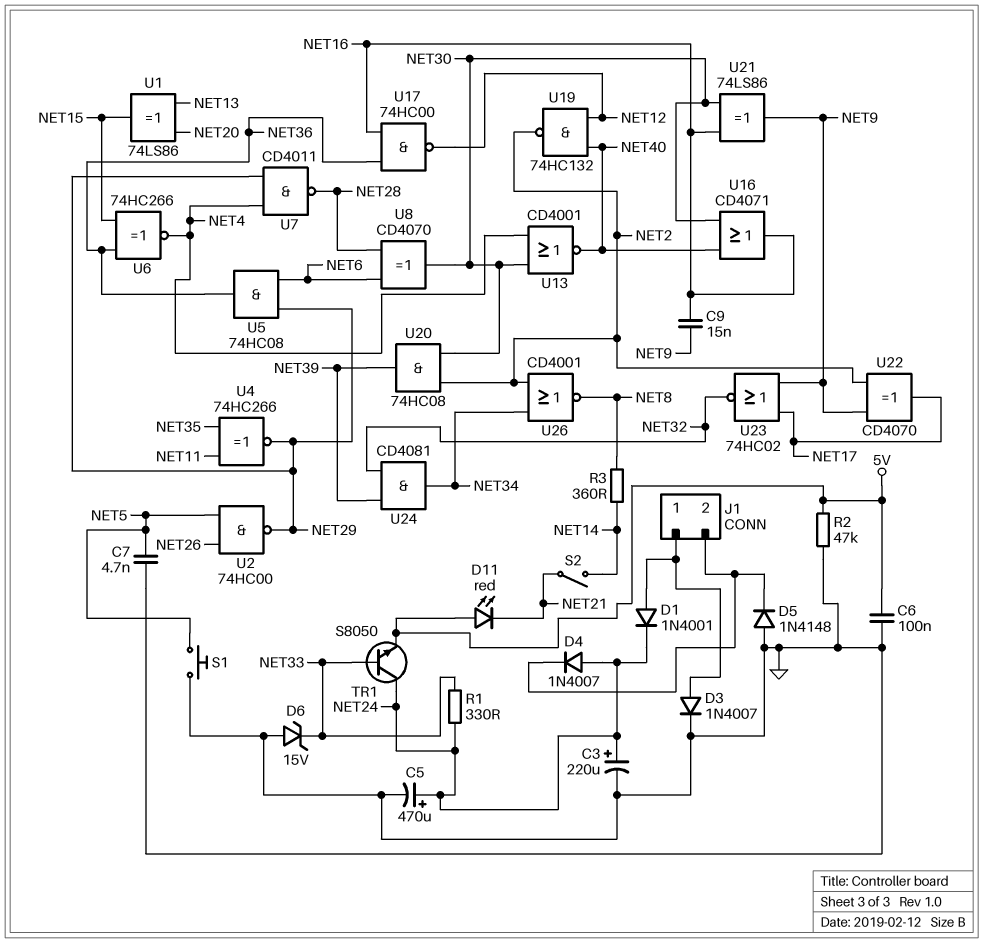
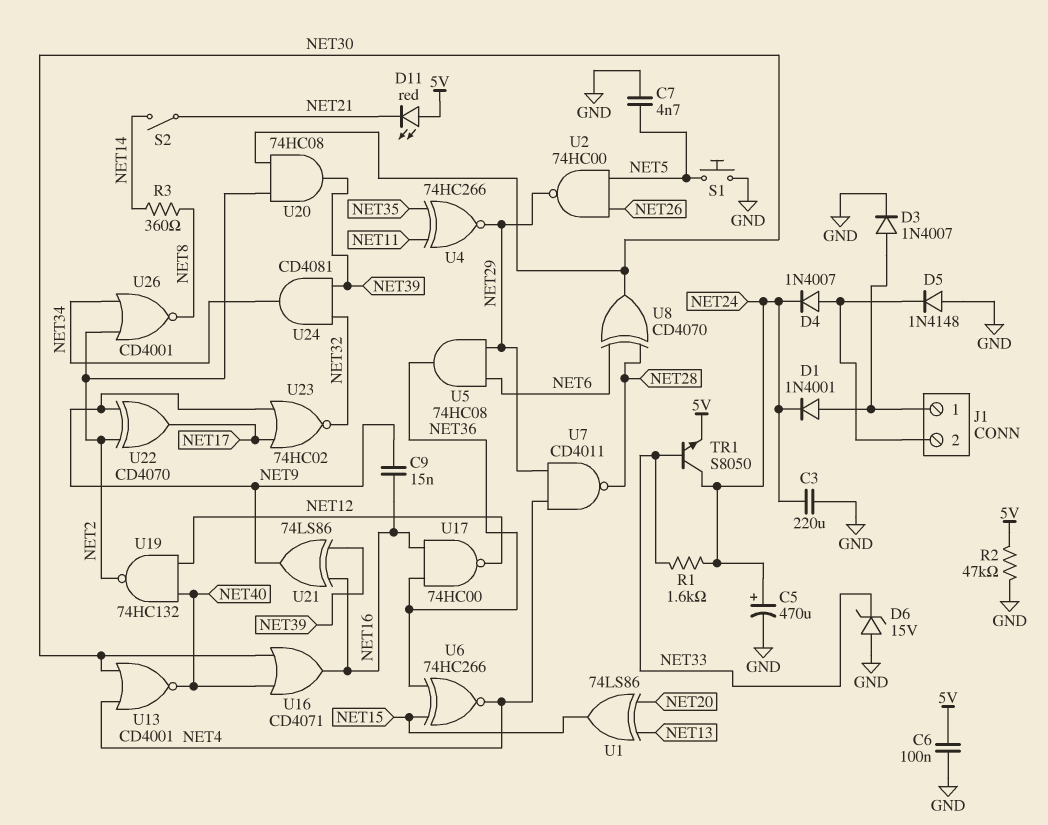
C3: 220uF (plus NET24, minus GND) -> 220uF (GND, NET24)
D4: diode 1N4007 (A NET24, K J1/2) -> diode 1N4007 (A J1/2, K NET24)
R1: 330 (NET24, NET33) -> 1.6k (NET24, NET33)
U21: XOR 74LS86 (in NET16, in NET30, out NET9) -> XOR 74LS86 (in NET16, in NET39, out NET9)

